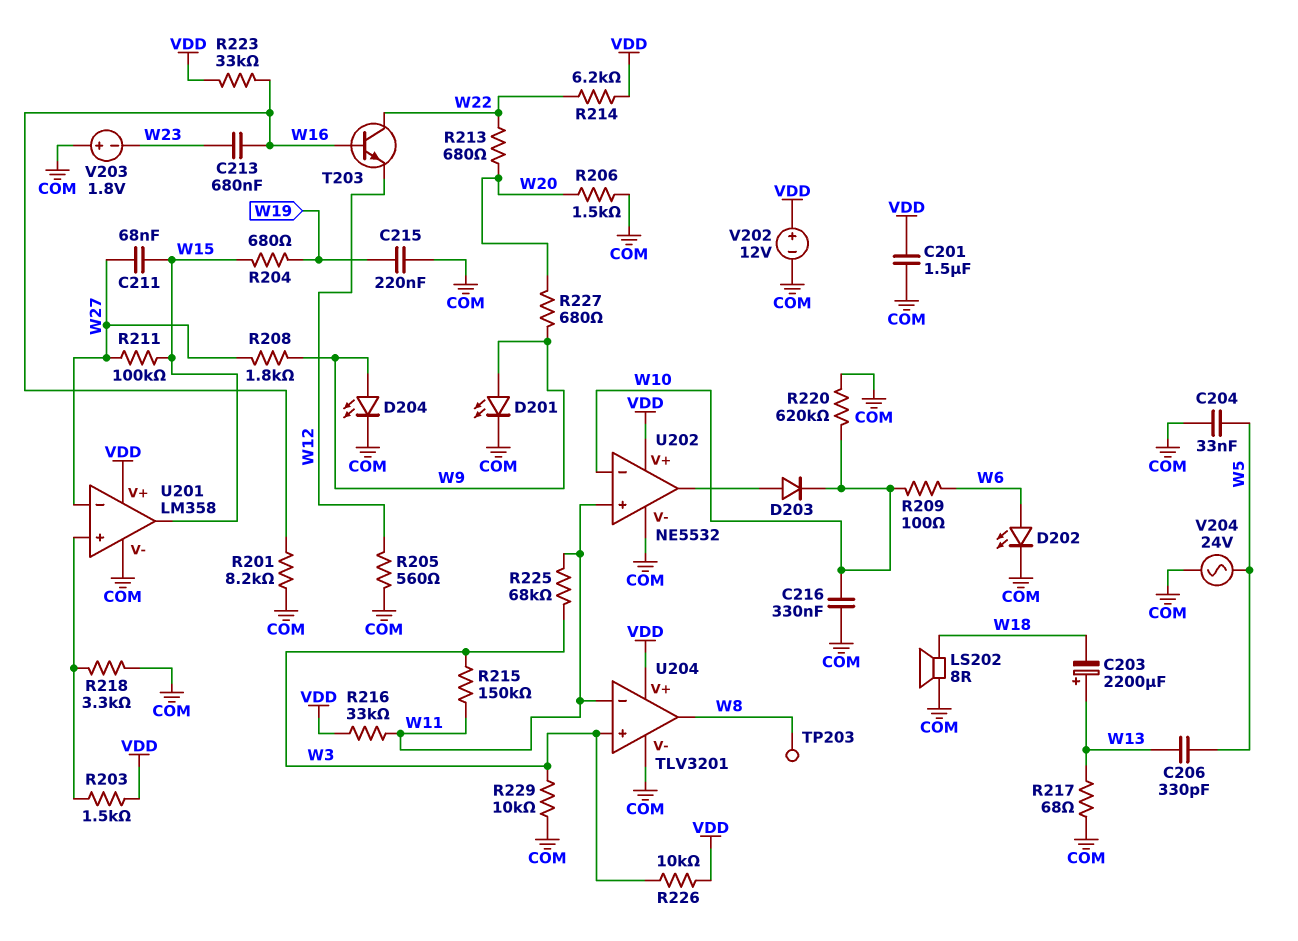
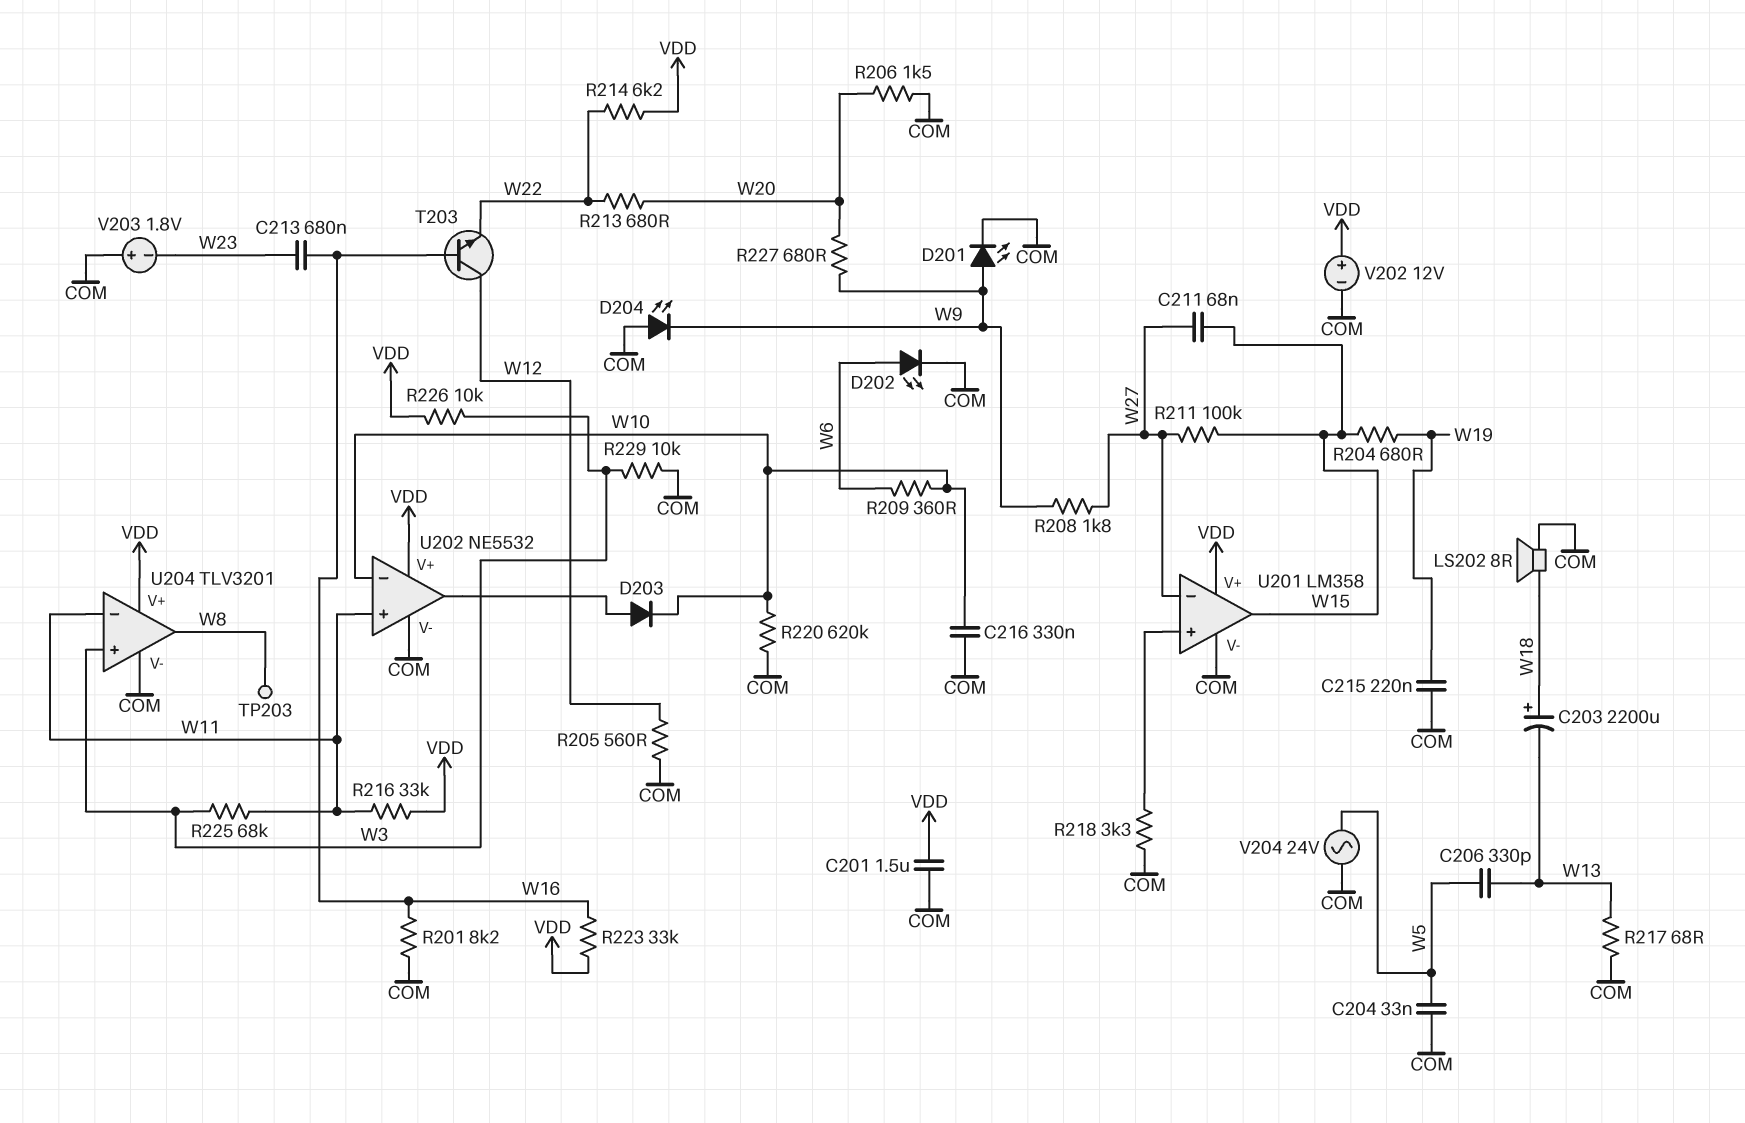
C203: 2200uF (plus W13, minus W18) -> 2200uF (plus W18, minus W13)
D204: LED (A W9, K COM) -> LED (A COM, K W9)
R203: 1.5k (U201/in+, VDD) -> none
R209: 100 (W6, W10) -> 360 (W6, W10)
R215: 150k (W3, W11) -> none
T203: NPN (B W16, C W22, E W12) -> NPN (B W16, C W12, E W22)

